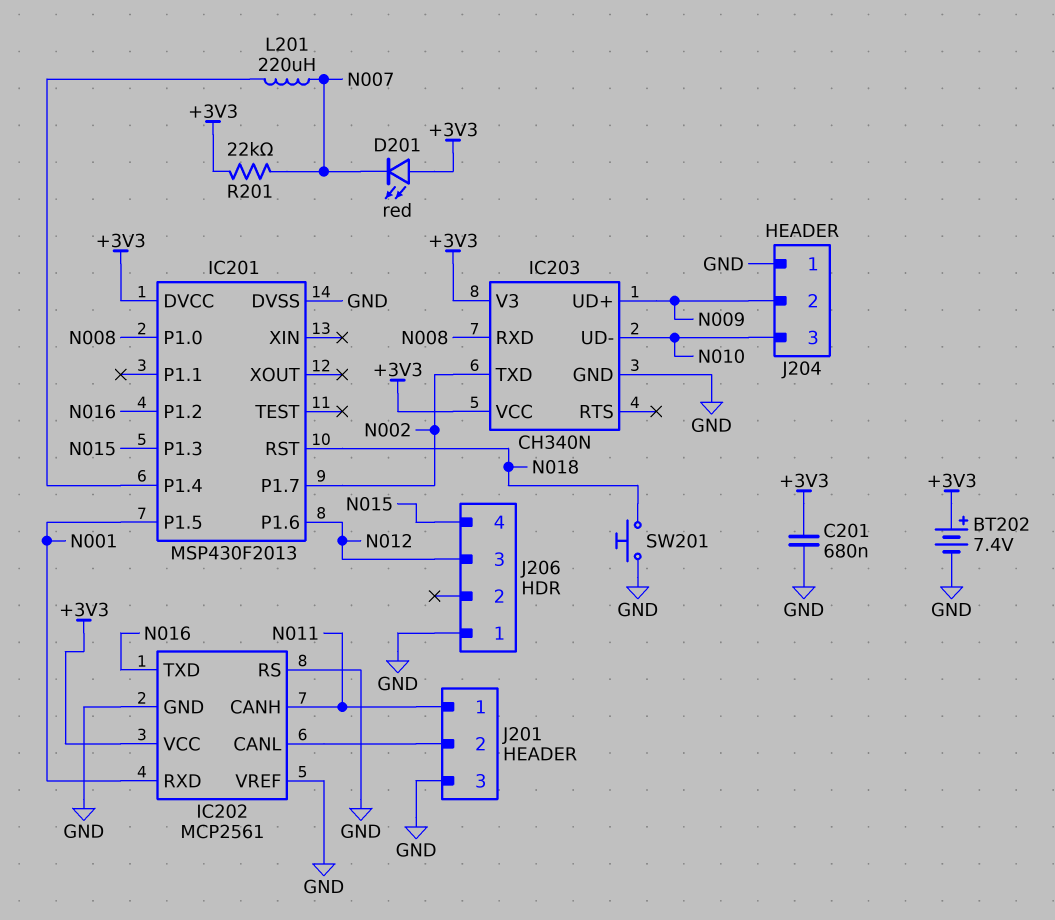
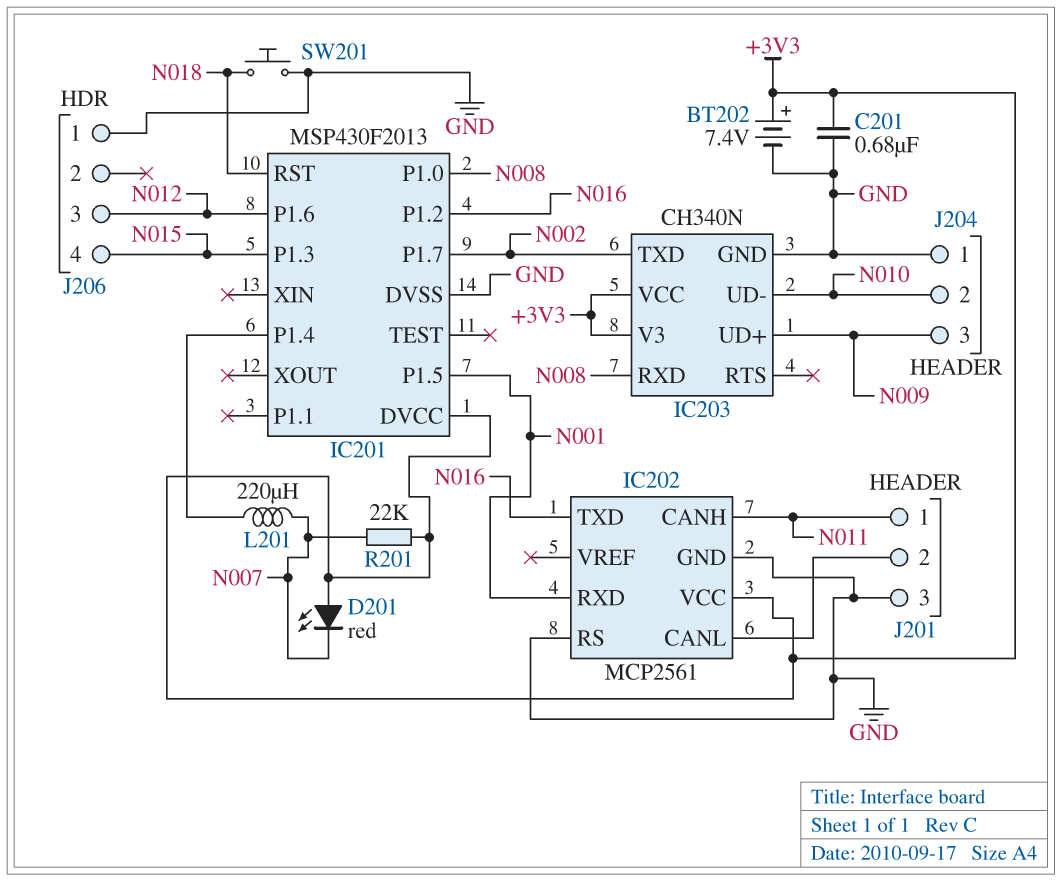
IC202 pin VREF: GND -> none
J204 pin 2: N009 -> N010
J204 pin 3: N010 -> N009

